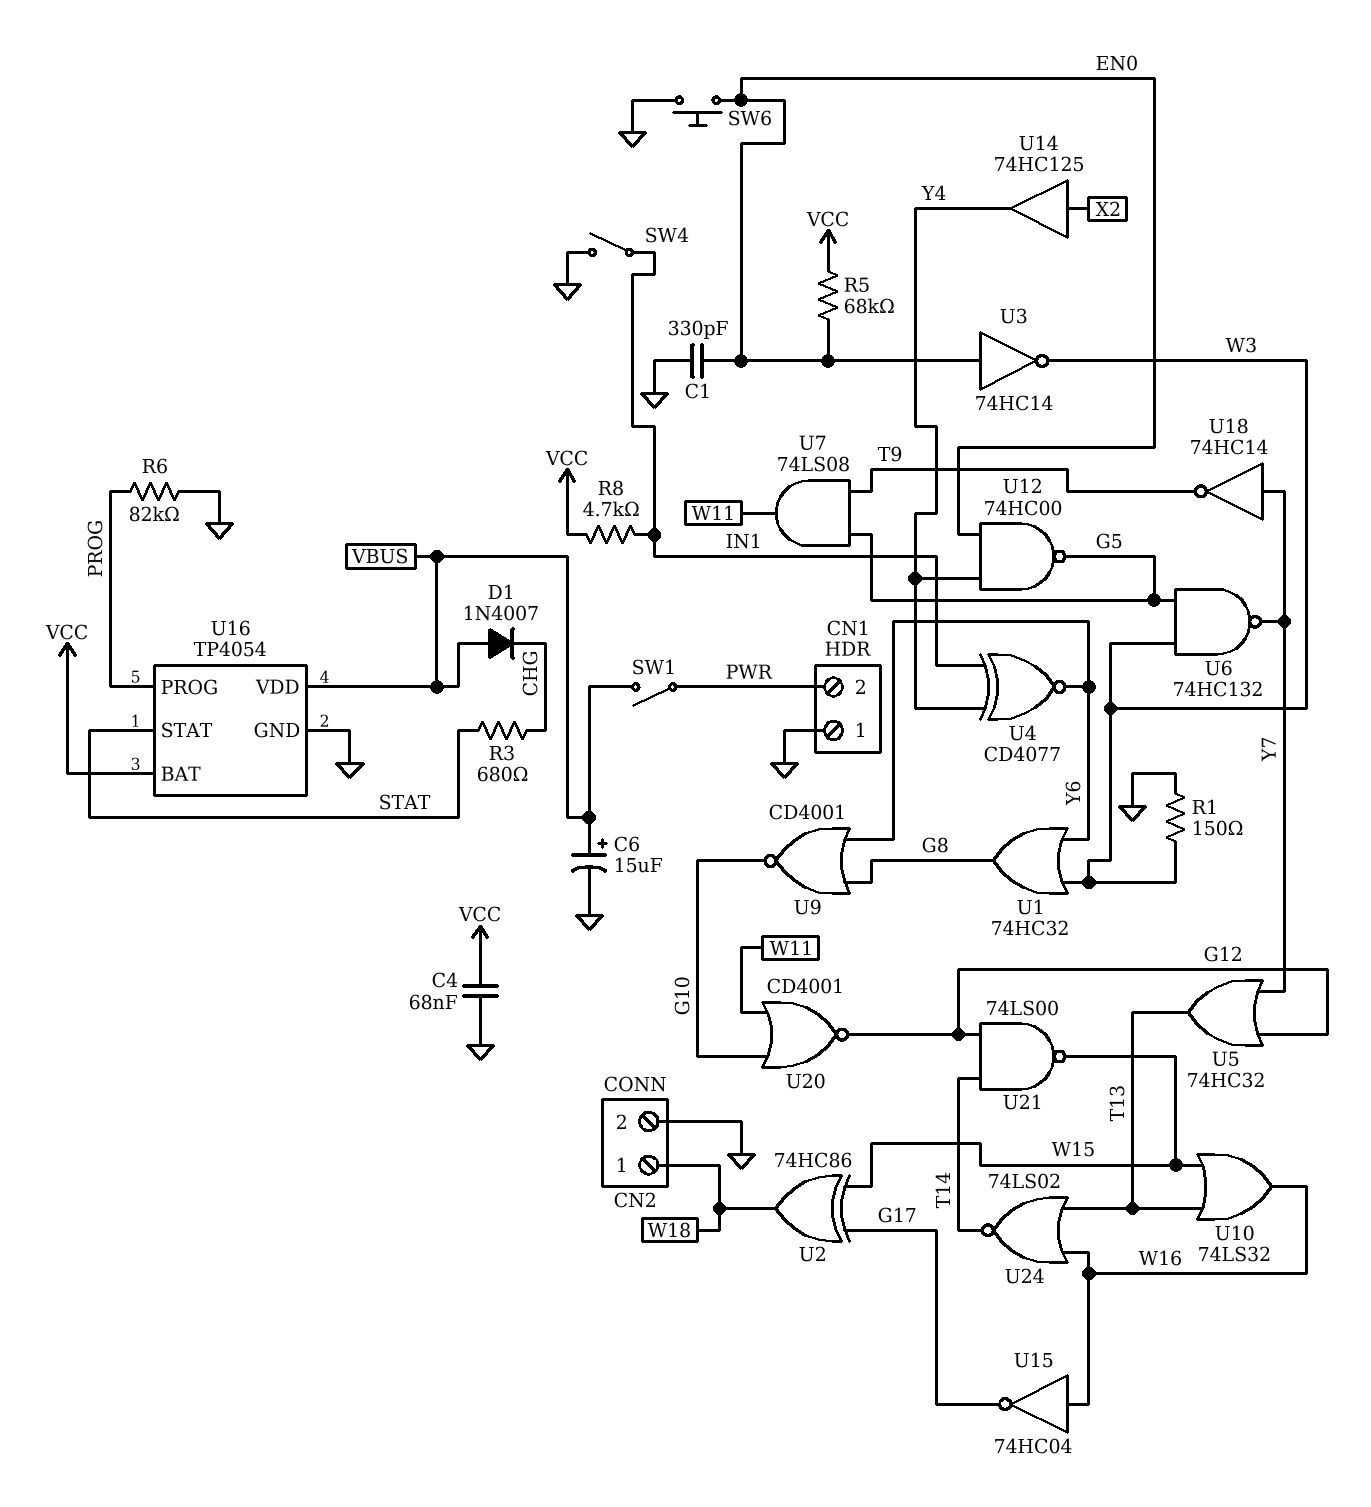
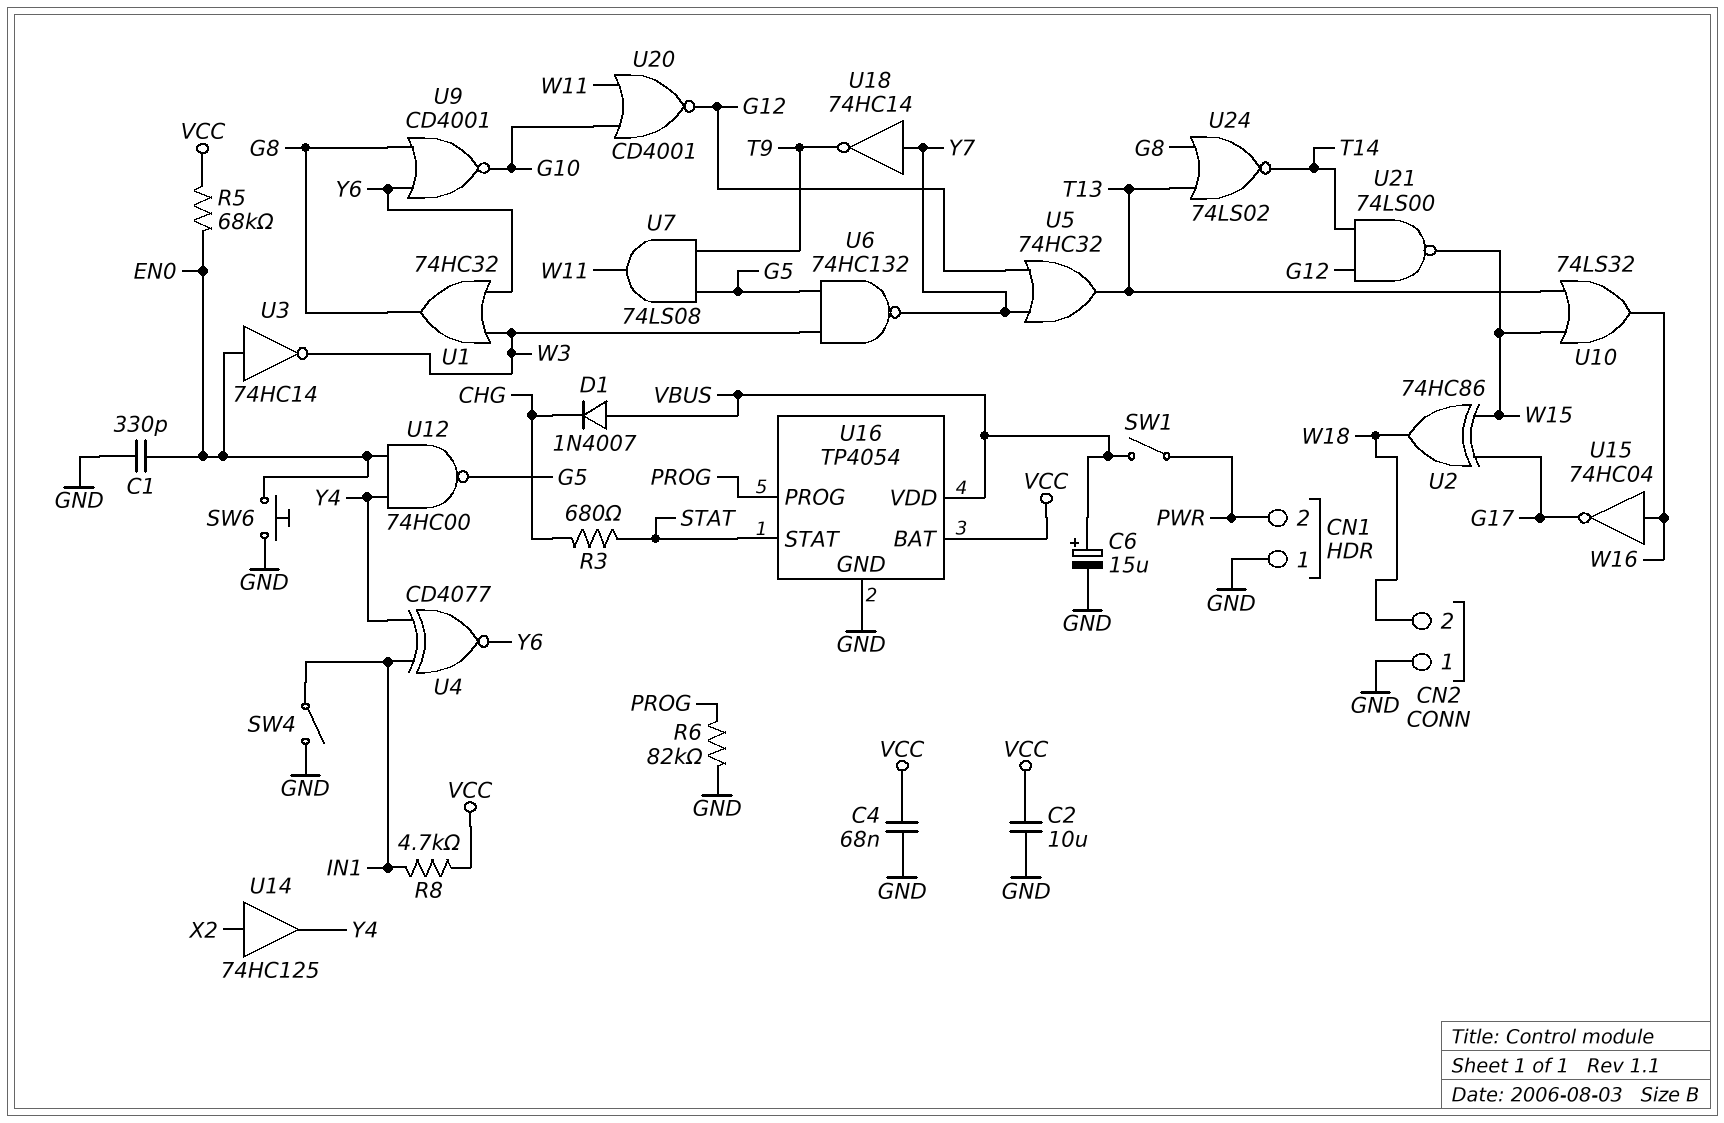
C2: none -> 10uF (GND, VCC)
CN2 pin 1: W18 -> GND
CN2 pin 2: GND -> W18
R1: 150 (GND, W3) -> none
U24: NOR 74LS02 (in T13, in W16, out T14) -> NOR 74LS02 (in G8, in T13, out T14)

